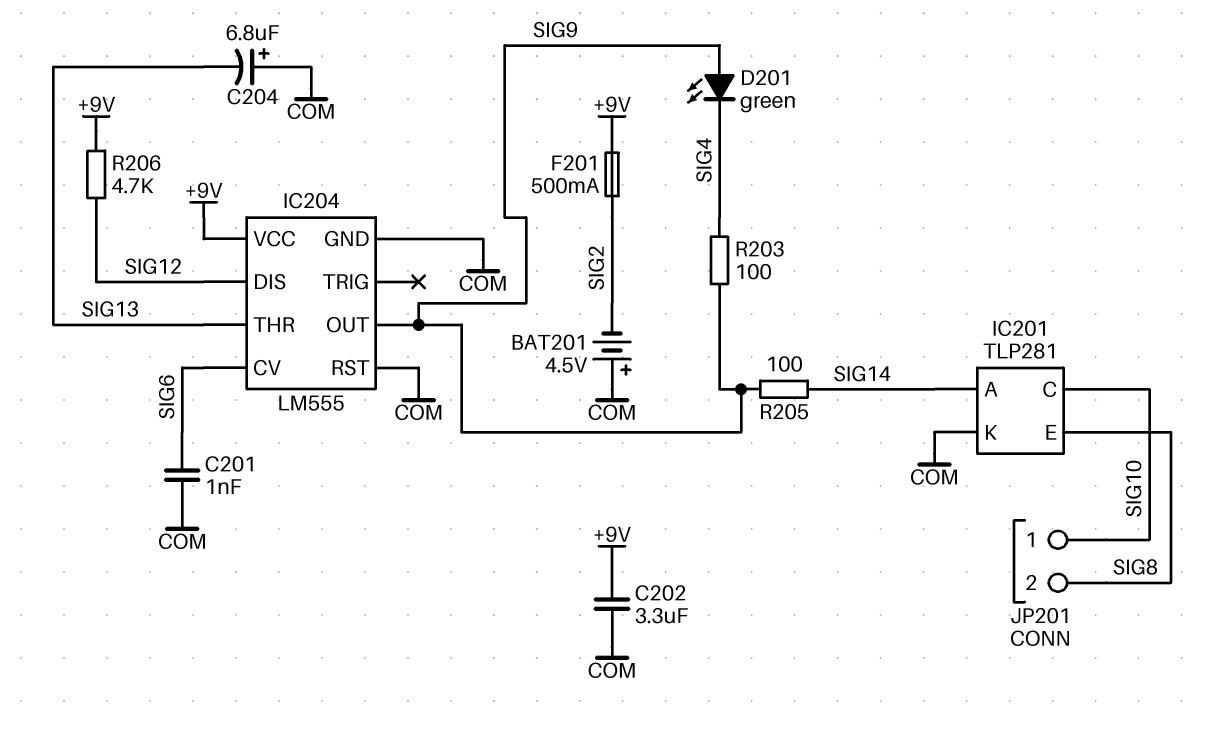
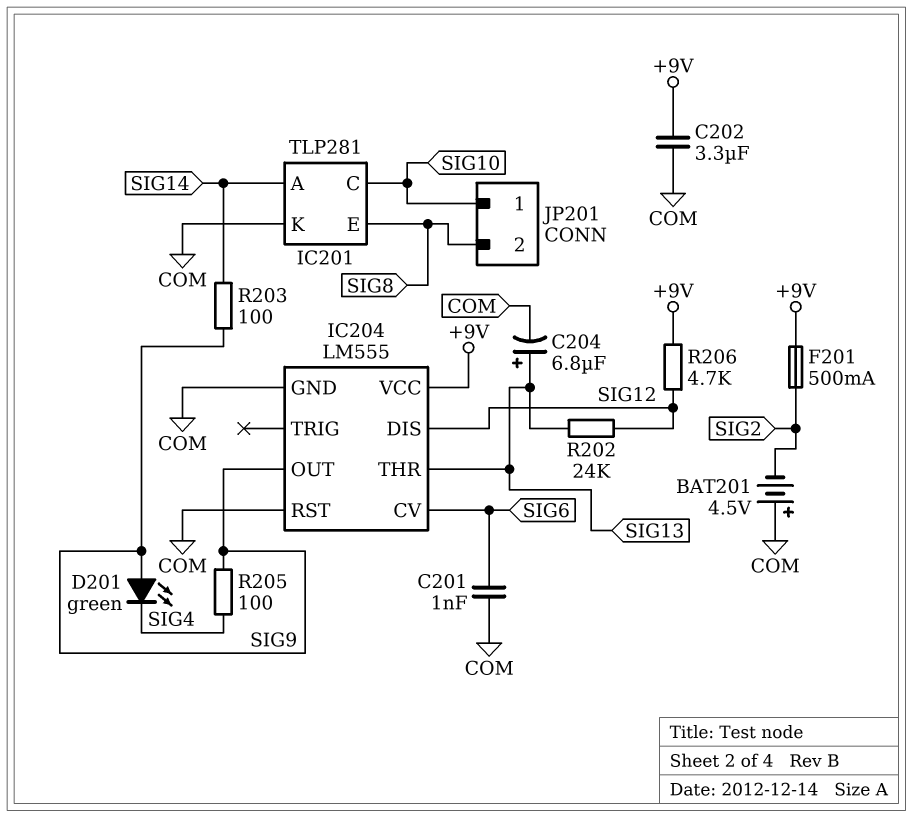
C204: 6.8uF (plus COM, minus SIG13) -> 6.8uF (plus SIG13, minus COM)
R202: none -> 24k (SIG12, SIG13)
R203: 100 (SIG4, SIG9) -> 100 (SIG9, SIG14)
R205: 100 (SIG9, SIG14) -> 100 (SIG4, SIG9)

